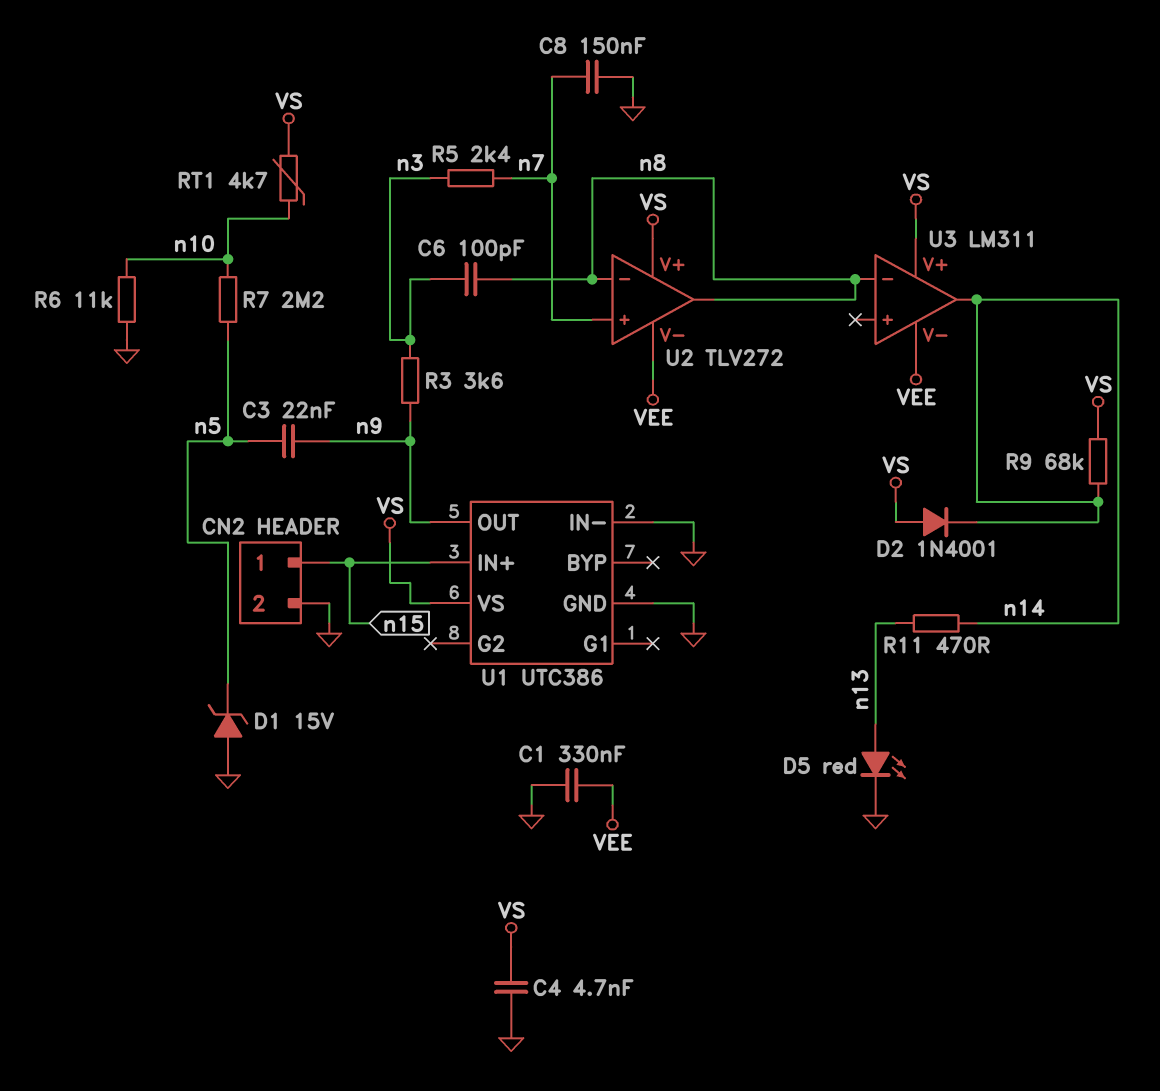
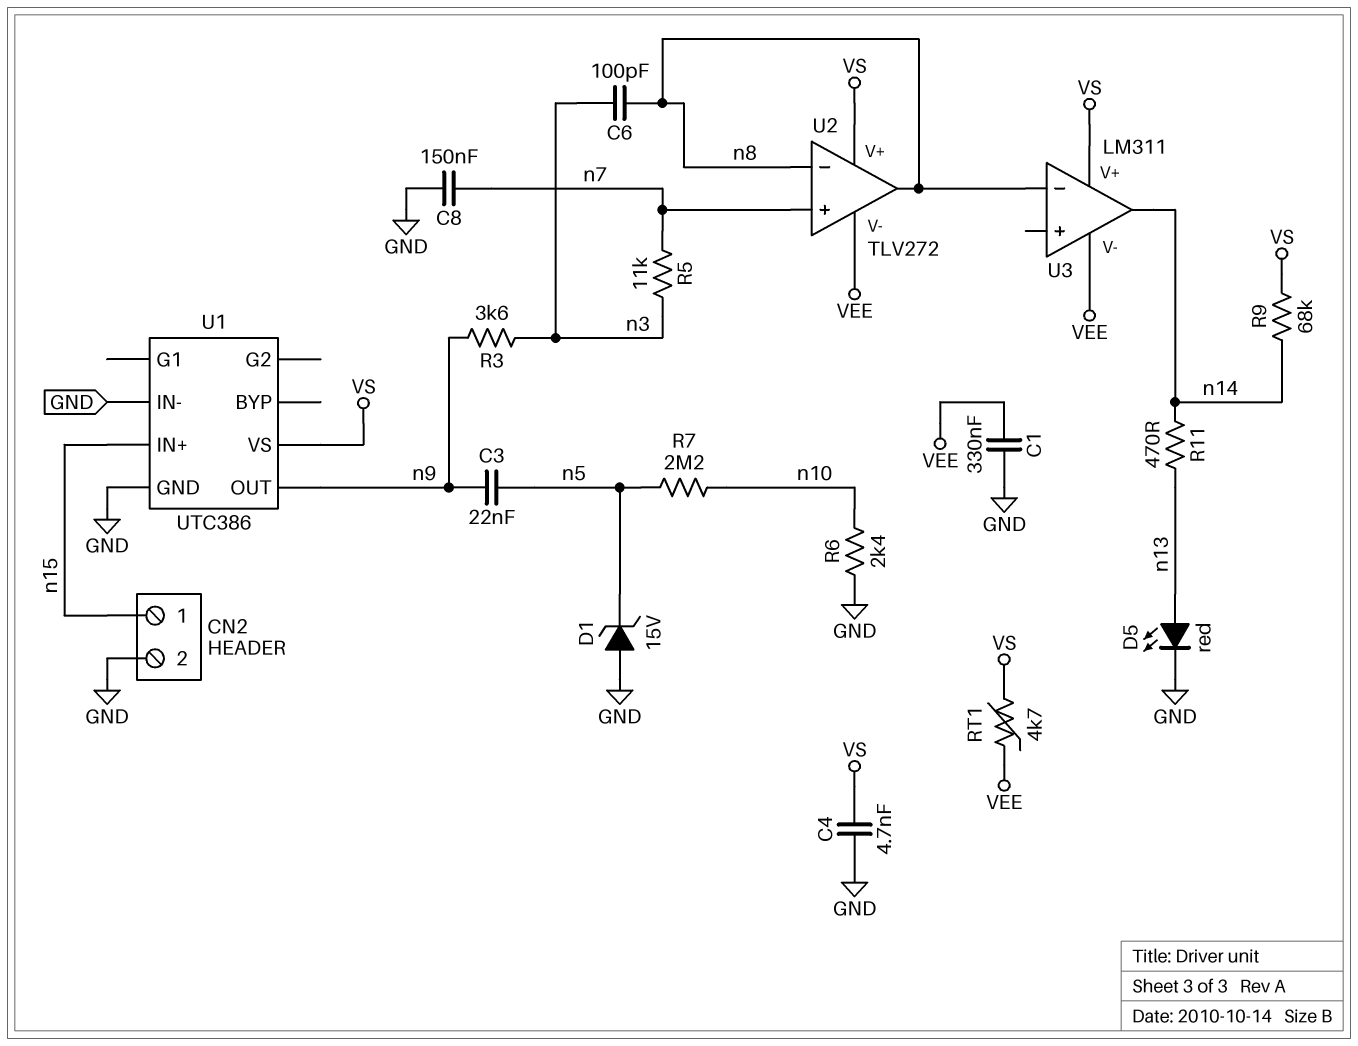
D2: diode 1N4001 (A VS, K n14) -> none
R5: 2.4k (n3, n7) -> 11k (n3, n7)
R6: 11k (GND, n10) -> 2.4k (GND, n10)
RT1: 4.7k (VS, n10) -> 4.7k (VEE, VS)

